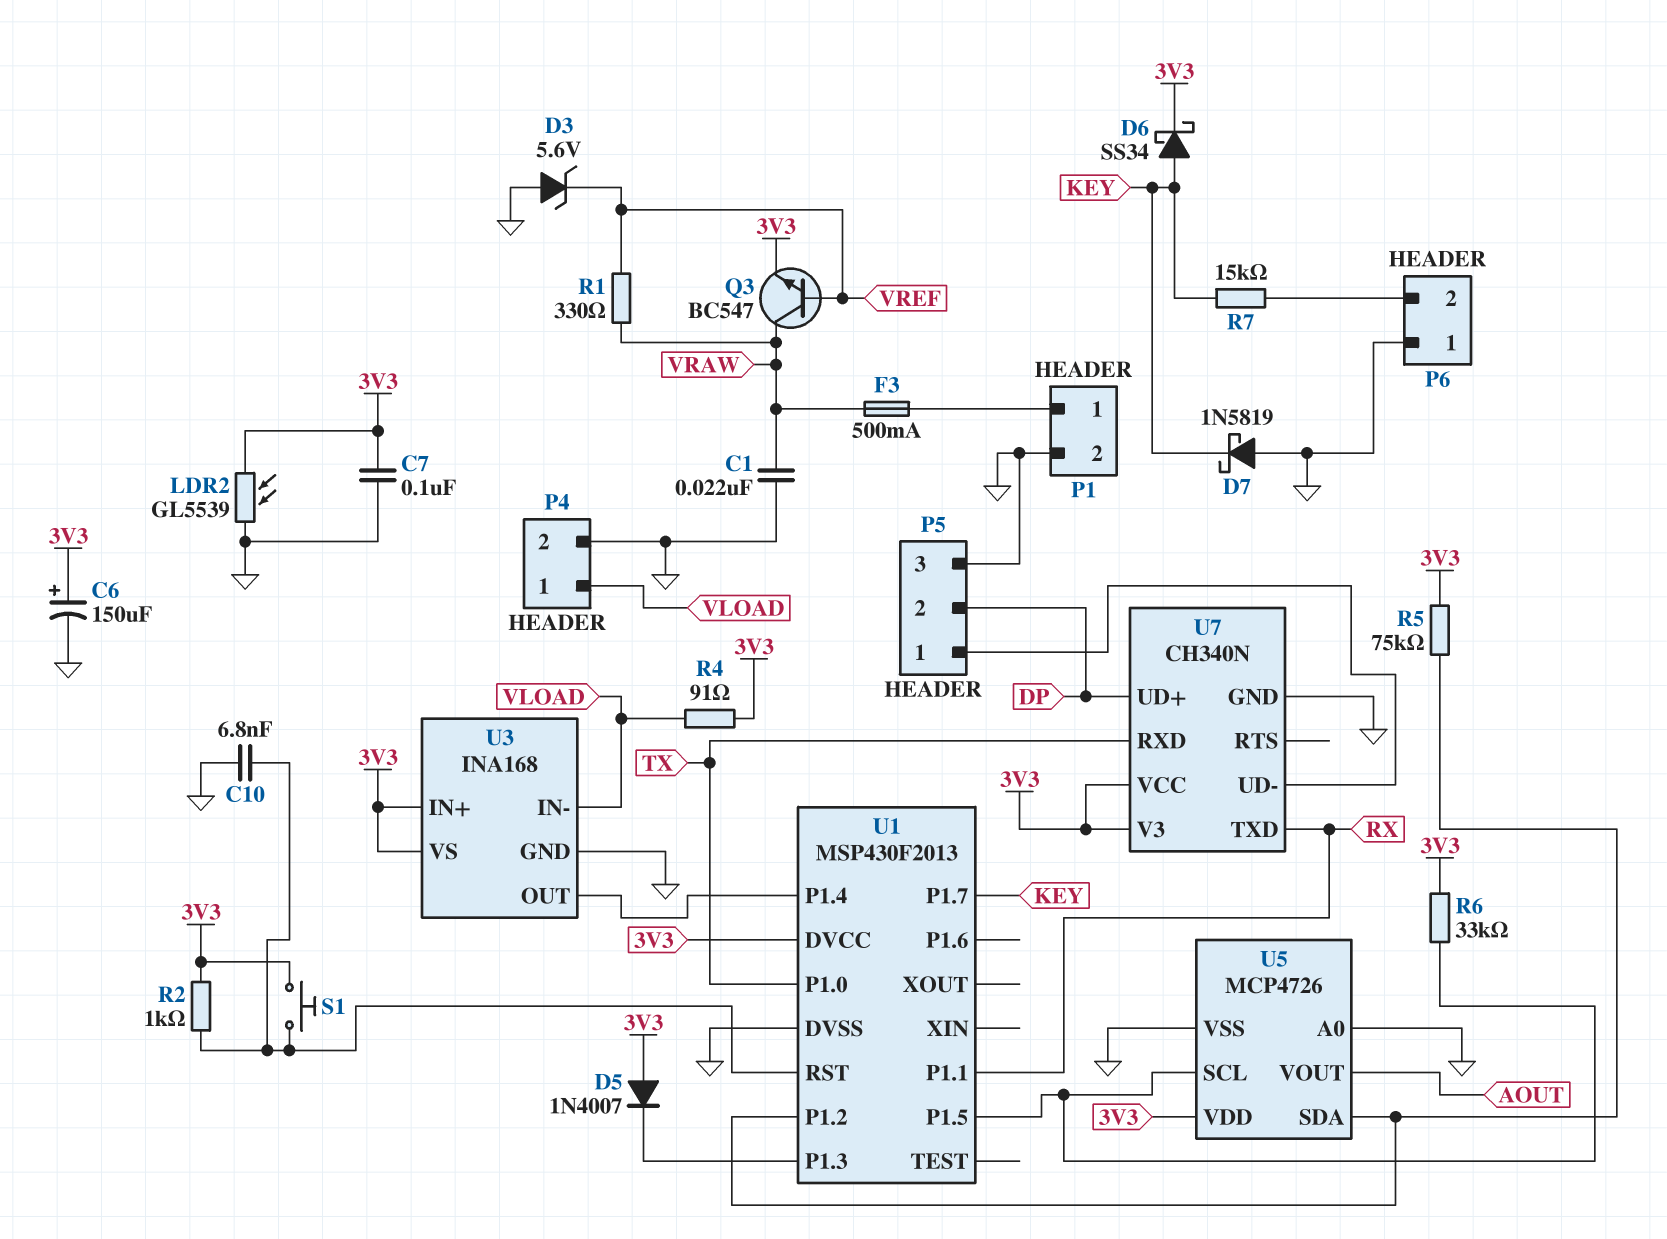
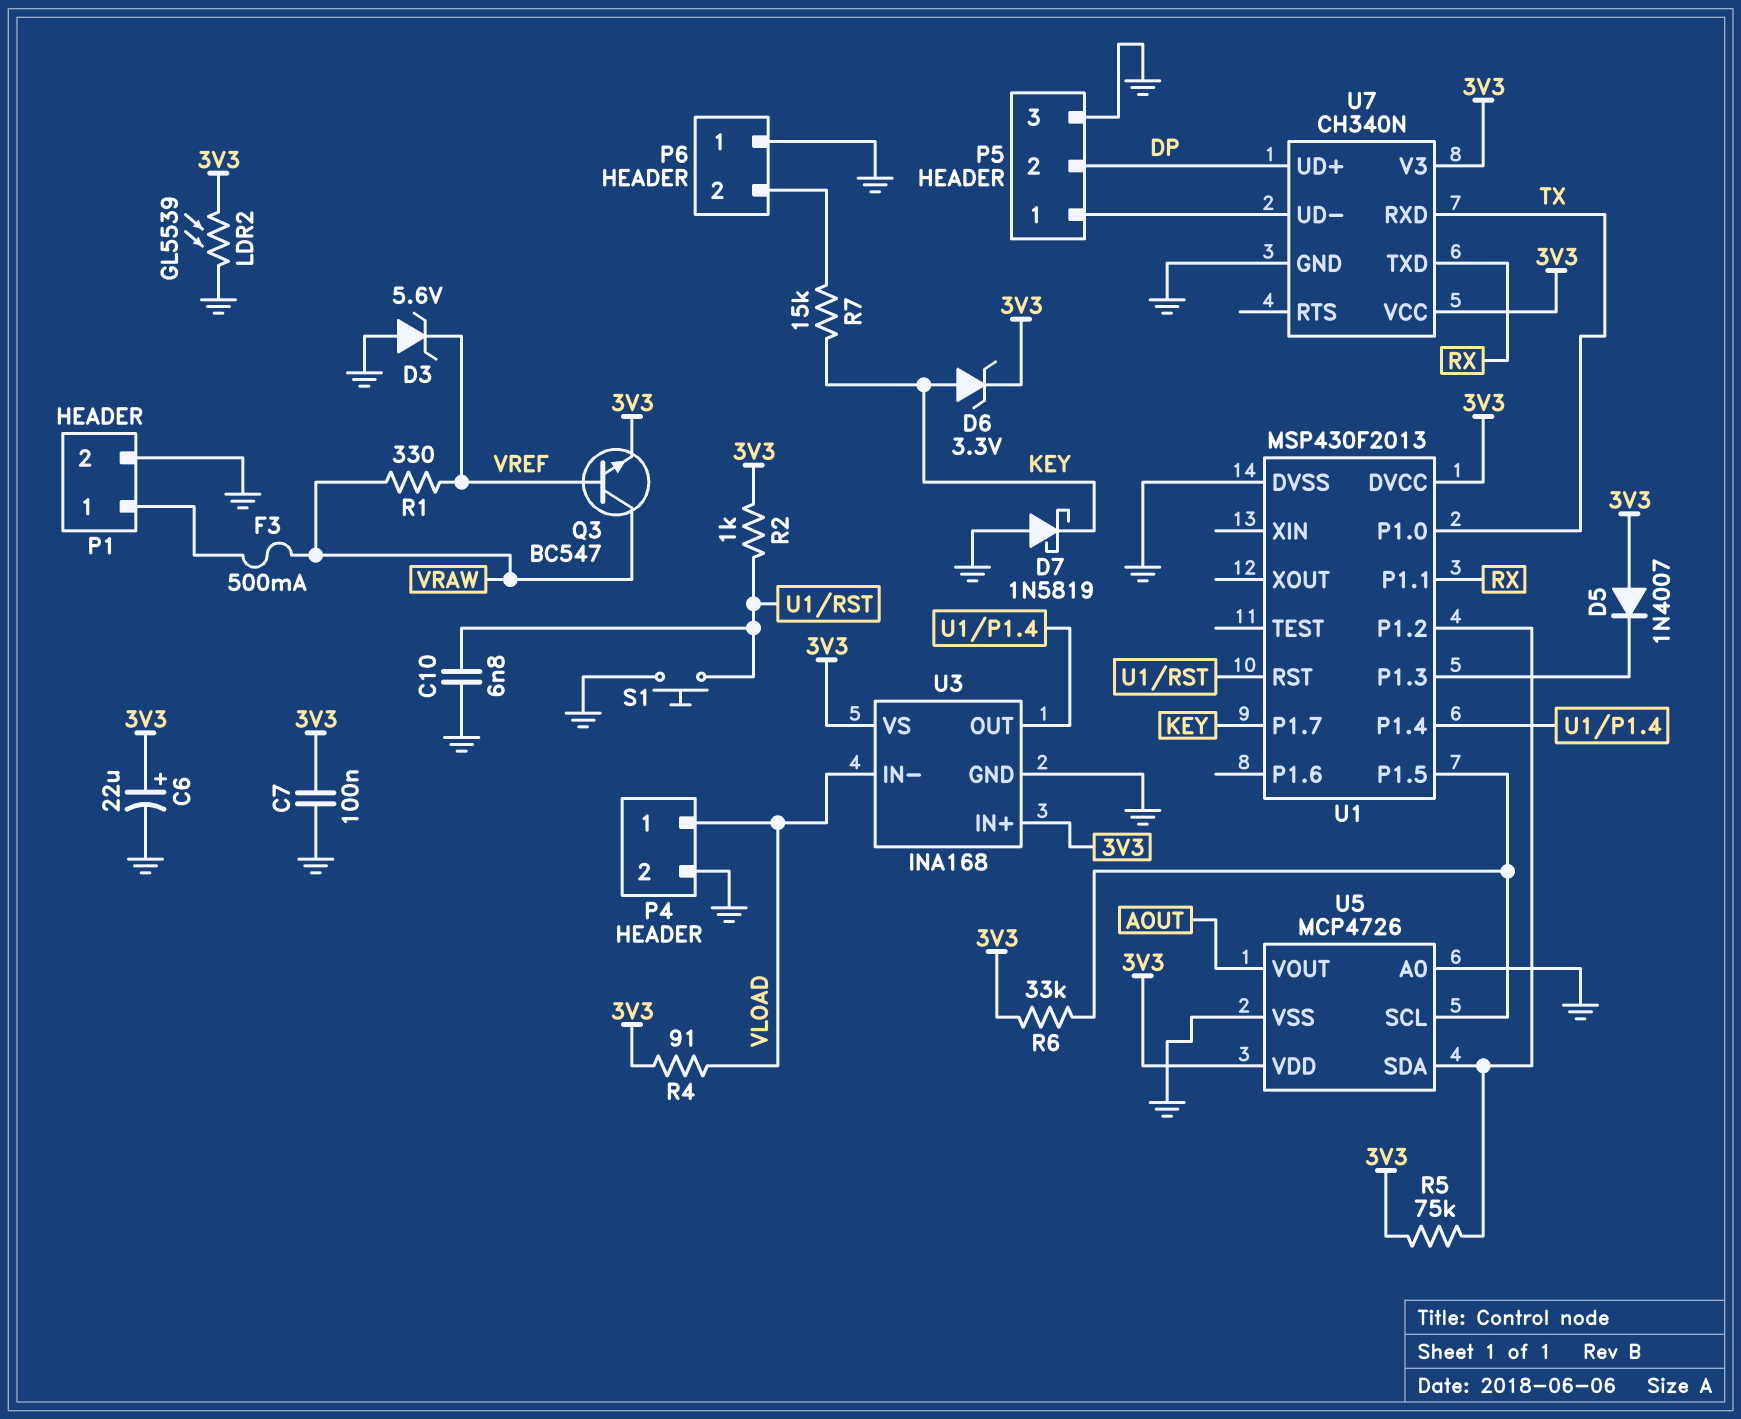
C1: 22nF (GND, VRAW) -> none
C6: 150uF (plus 3V3, minus GND) -> 22uF (plus 3V3, minus GND)
D6: schottky SS34 (A KEY, K 3V3) -> zener 3.3V (A KEY, K 3V3)
S1: button (3V3, U1/RST) -> button (GND, U1/RST)

